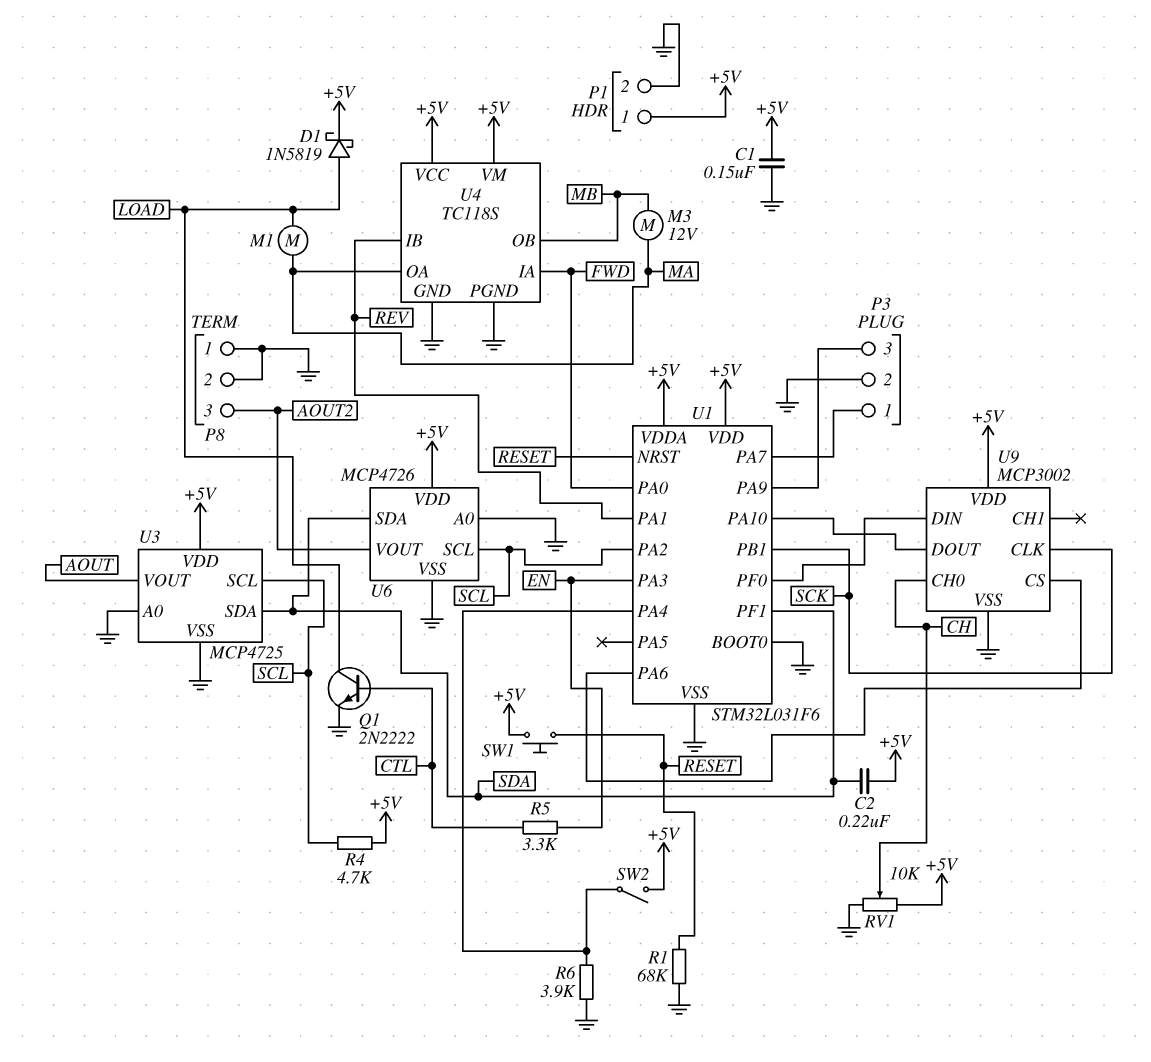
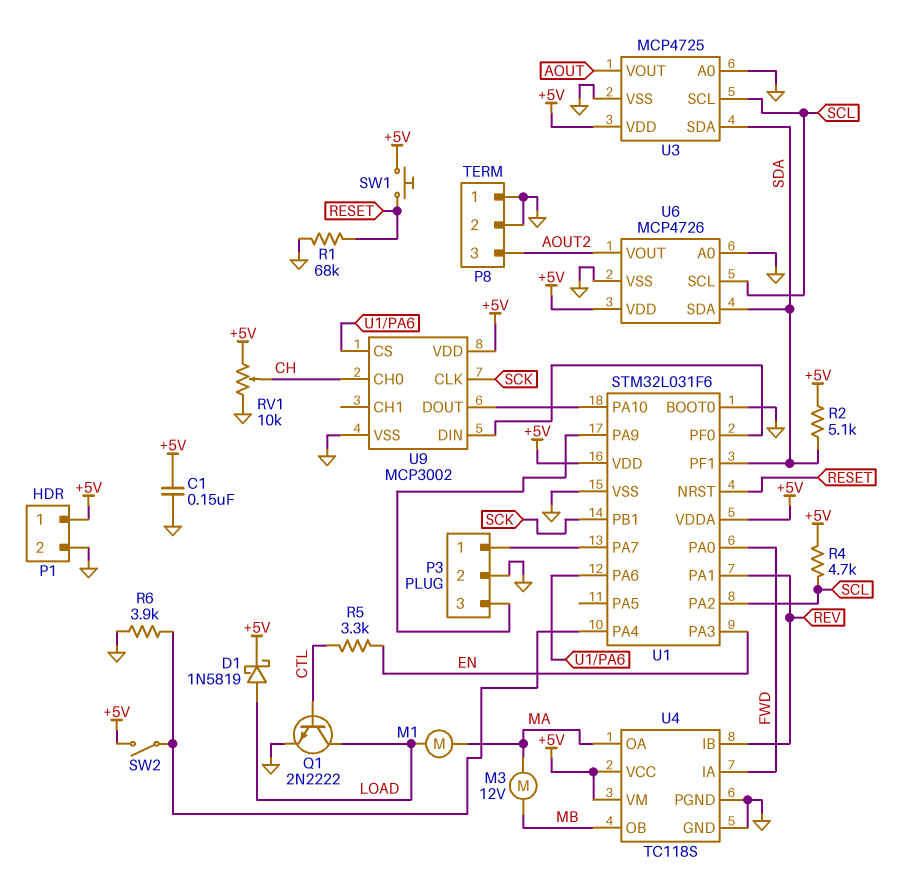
C2: 220nF (+5V, SDA) -> none
R2: none -> 5.1k (+5V, SDA)

